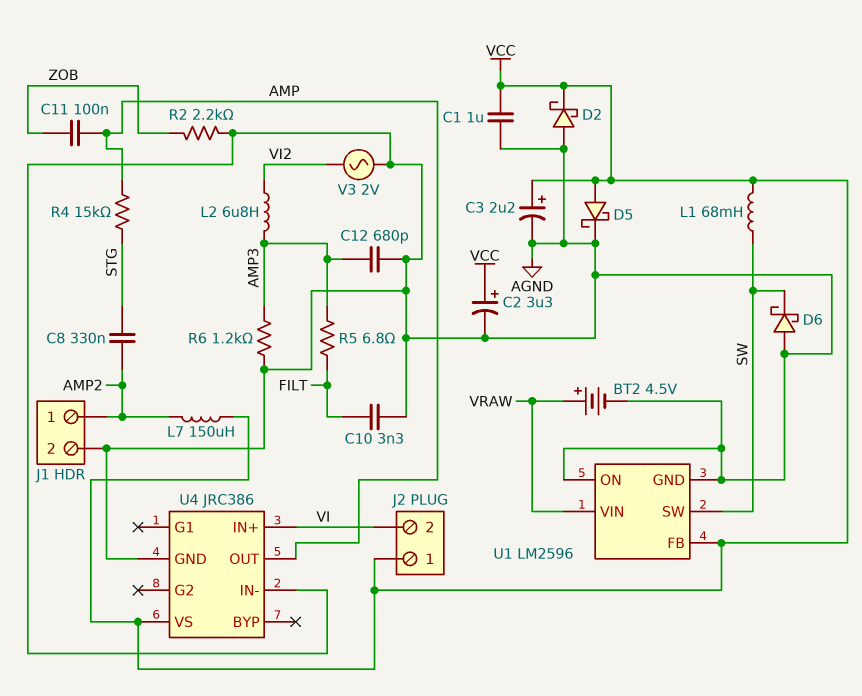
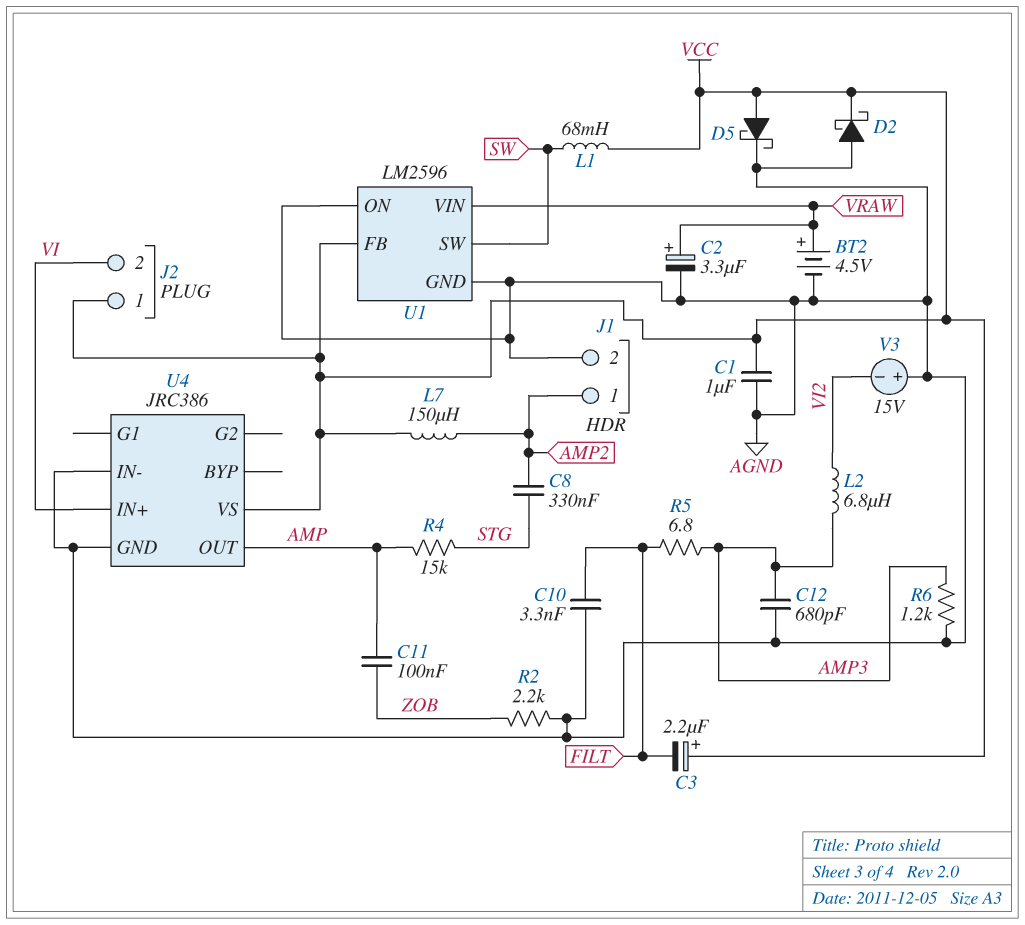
C2: 3.3uF (plus VCC, minus AGND) -> 3.3uF (plus VRAW, minus AGND)
C3: 2.2uF (plus VCC, minus AGND) -> 2.2uF (plus VCC, minus FILT)
D6: schottky (A AGND, K SW) -> none
V3: AC 2V (AGND, VI2) -> 15V (plus AGND, minus VI2)

